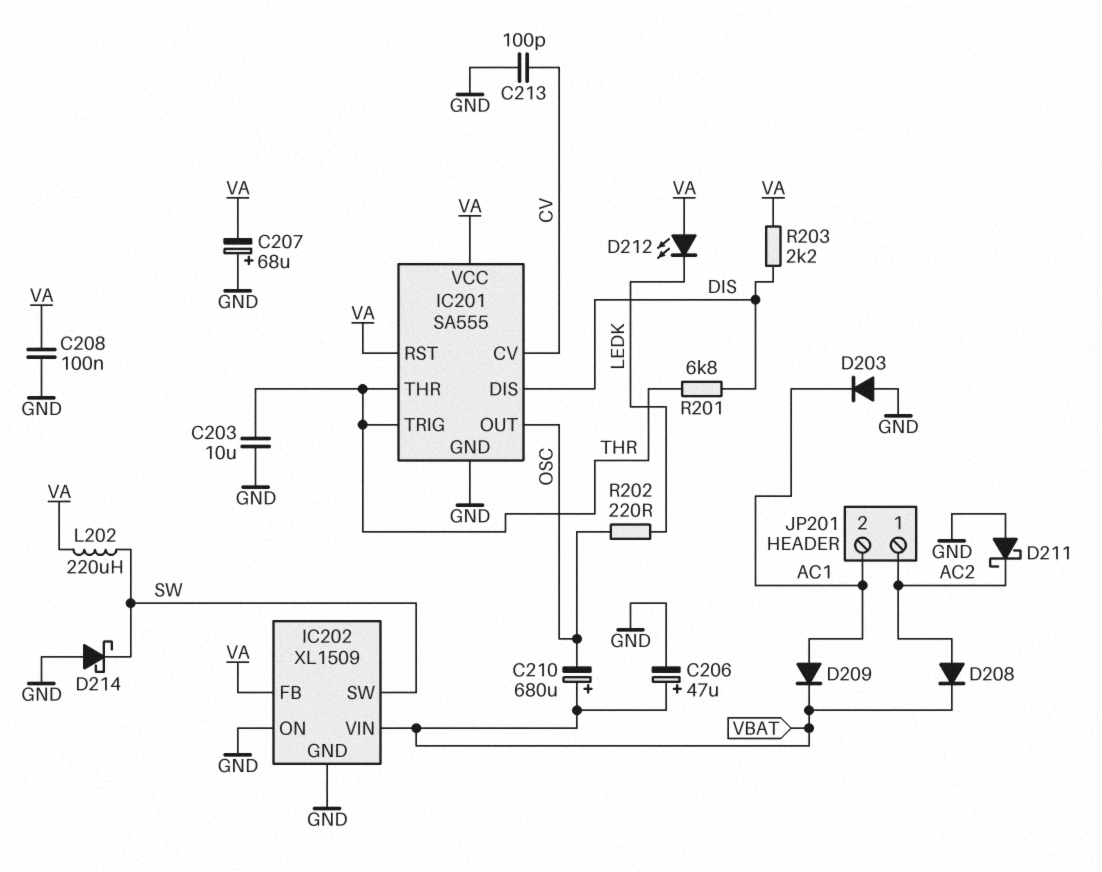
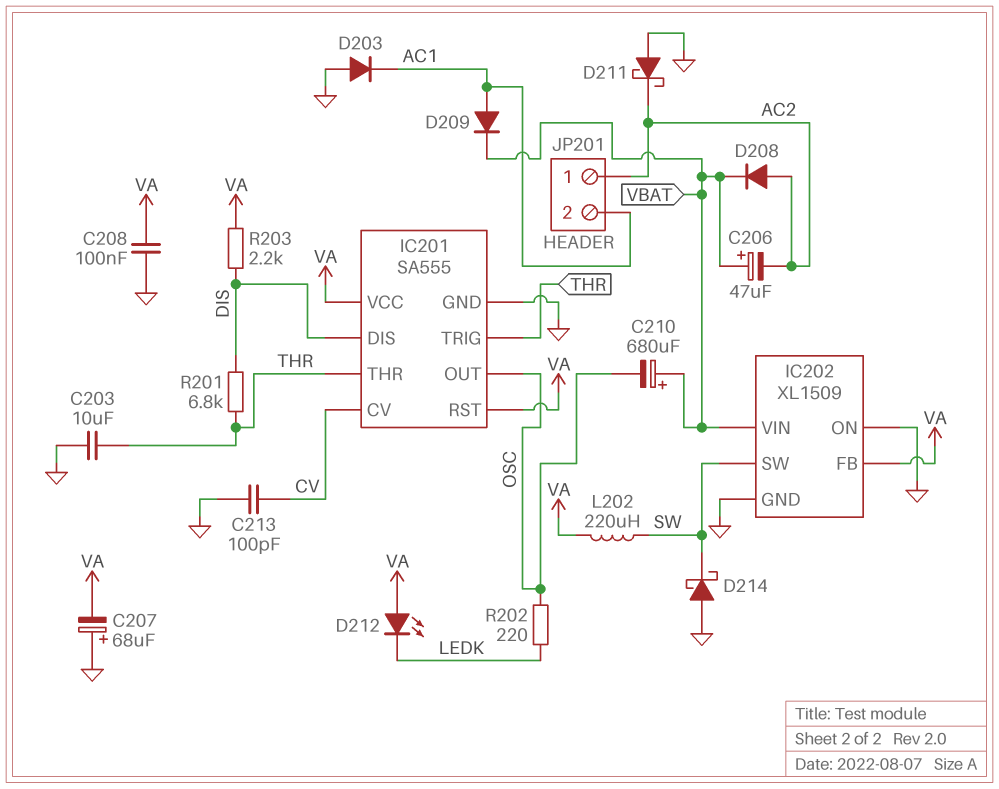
C206: 47uF (plus VBAT, minus GND) -> 47uF (plus VBAT, minus AC2)

